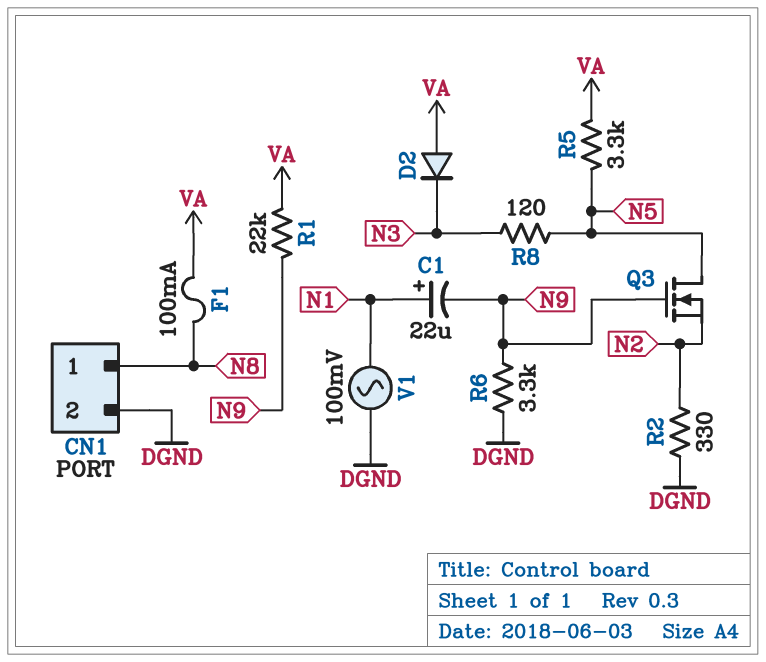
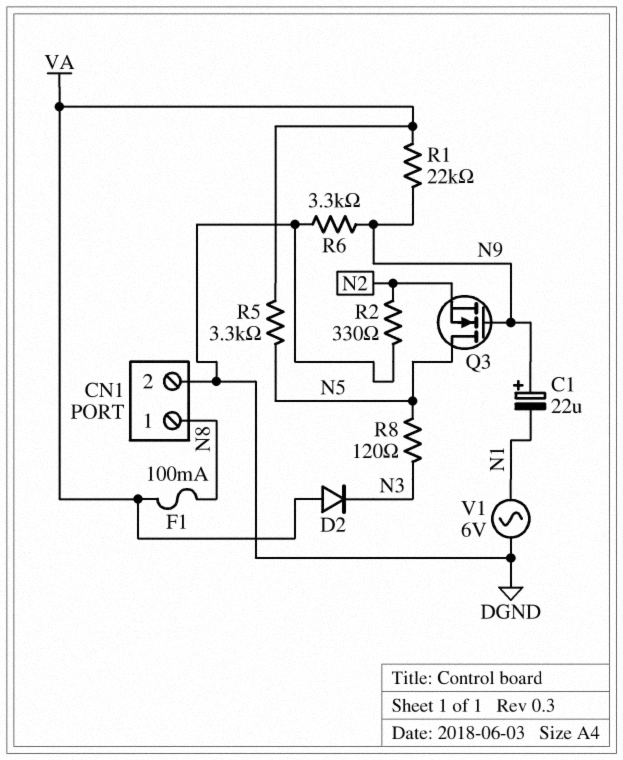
C1: 22uF (plus N1, minus N9) -> 22uF (plus N9, minus N1)
V1: AC 100mV (DGND, N1) -> AC 6V (DGND, N1)

